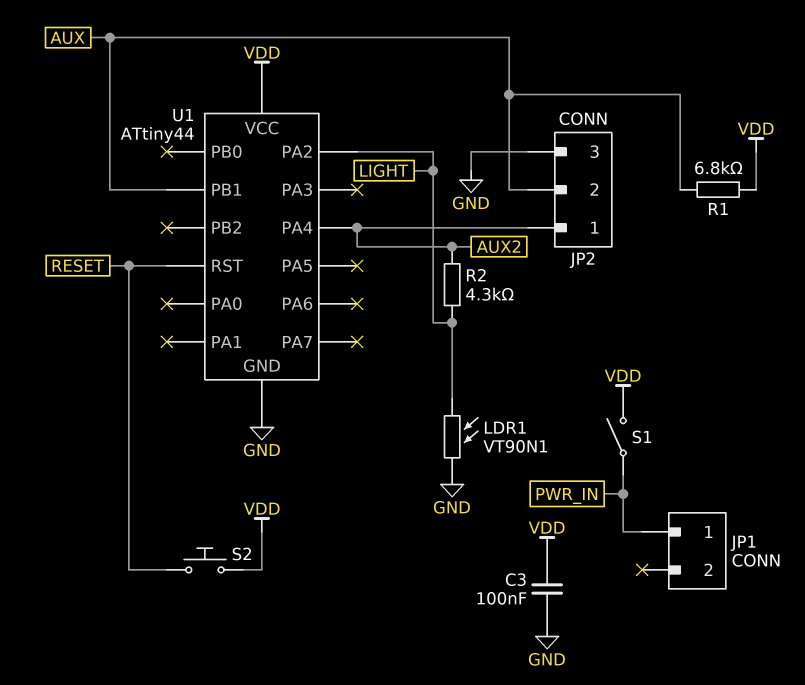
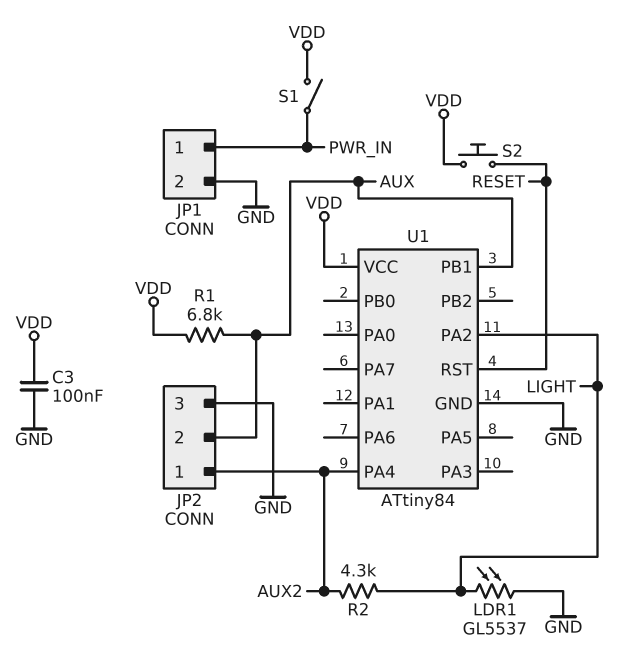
JP1 pin 2: none -> GND
LDR1: VT90N1 (GND, LIGHT) -> GL5537 (GND, LIGHT)
U1: ATtiny44 -> ATtiny84

